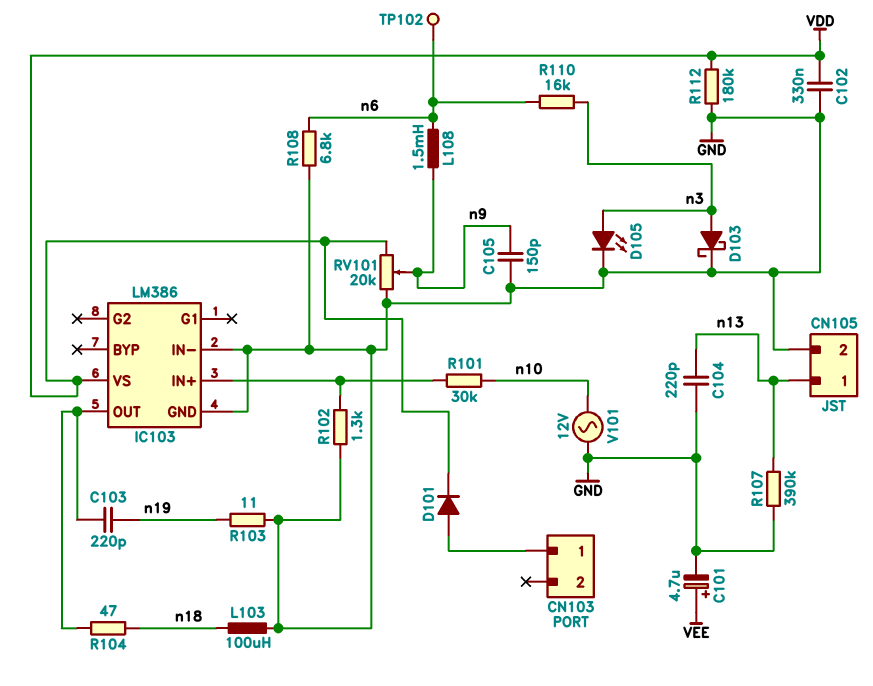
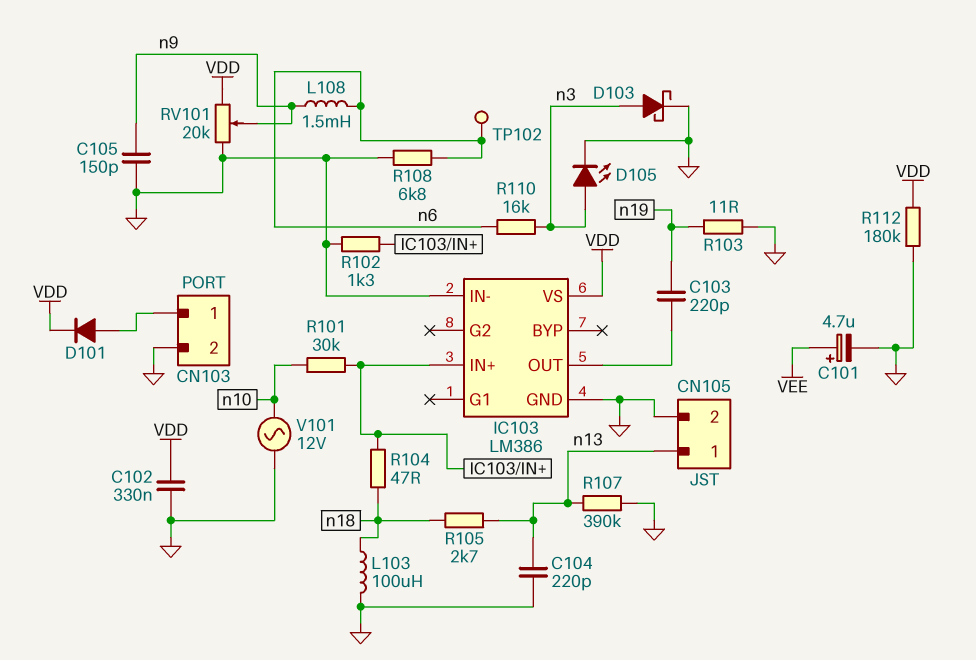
CN103 pin 2: none -> GND
R104: 47 (IC103/OUT, n18) -> 47 (IC103/IN+, n18)
R105: none -> 2.7k (n13, n18)

